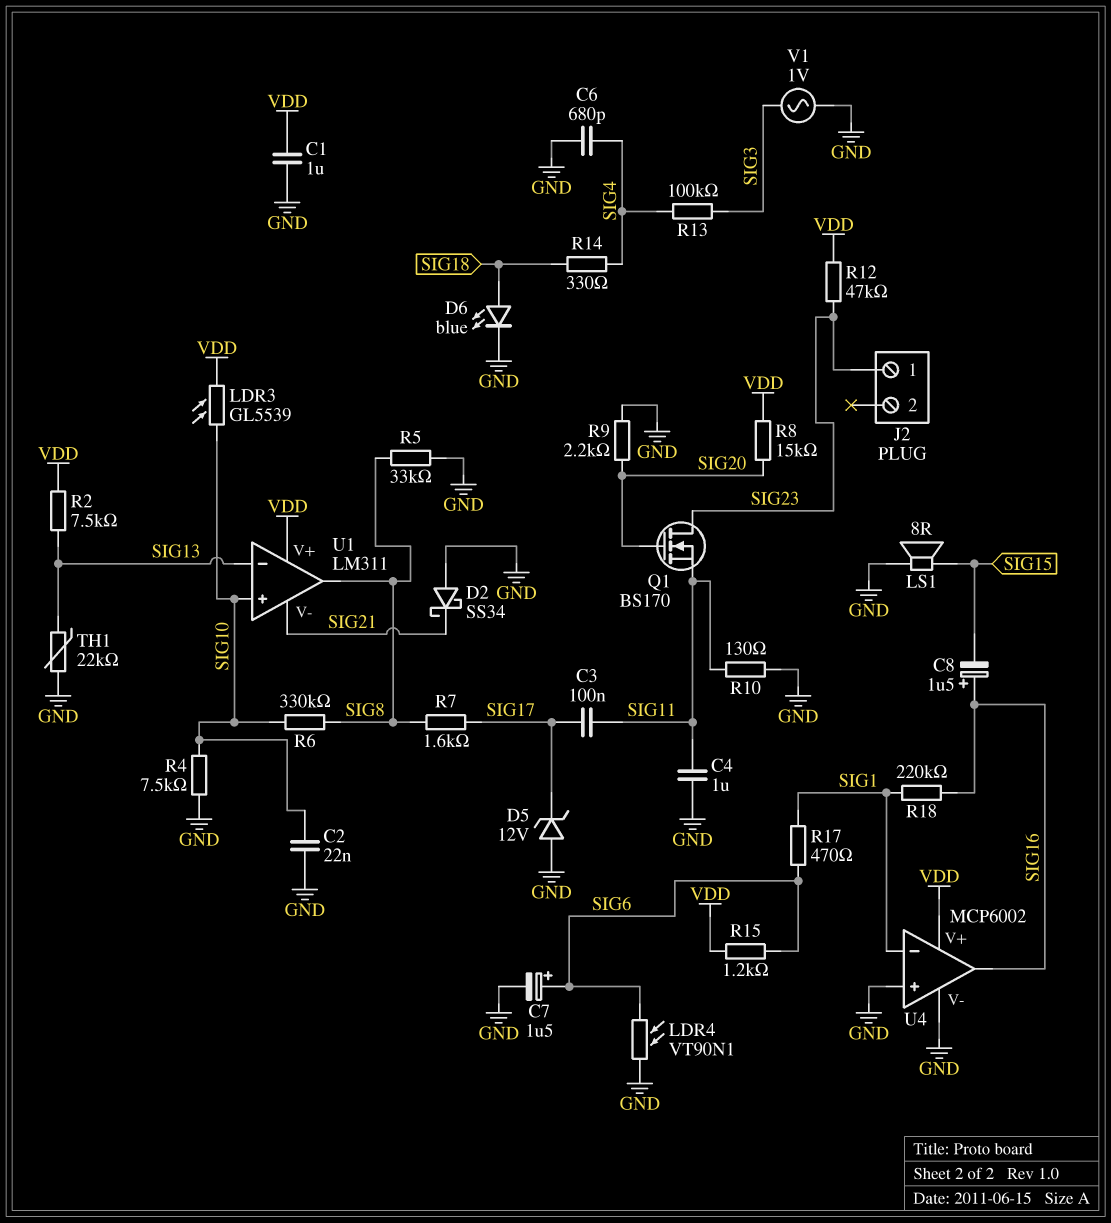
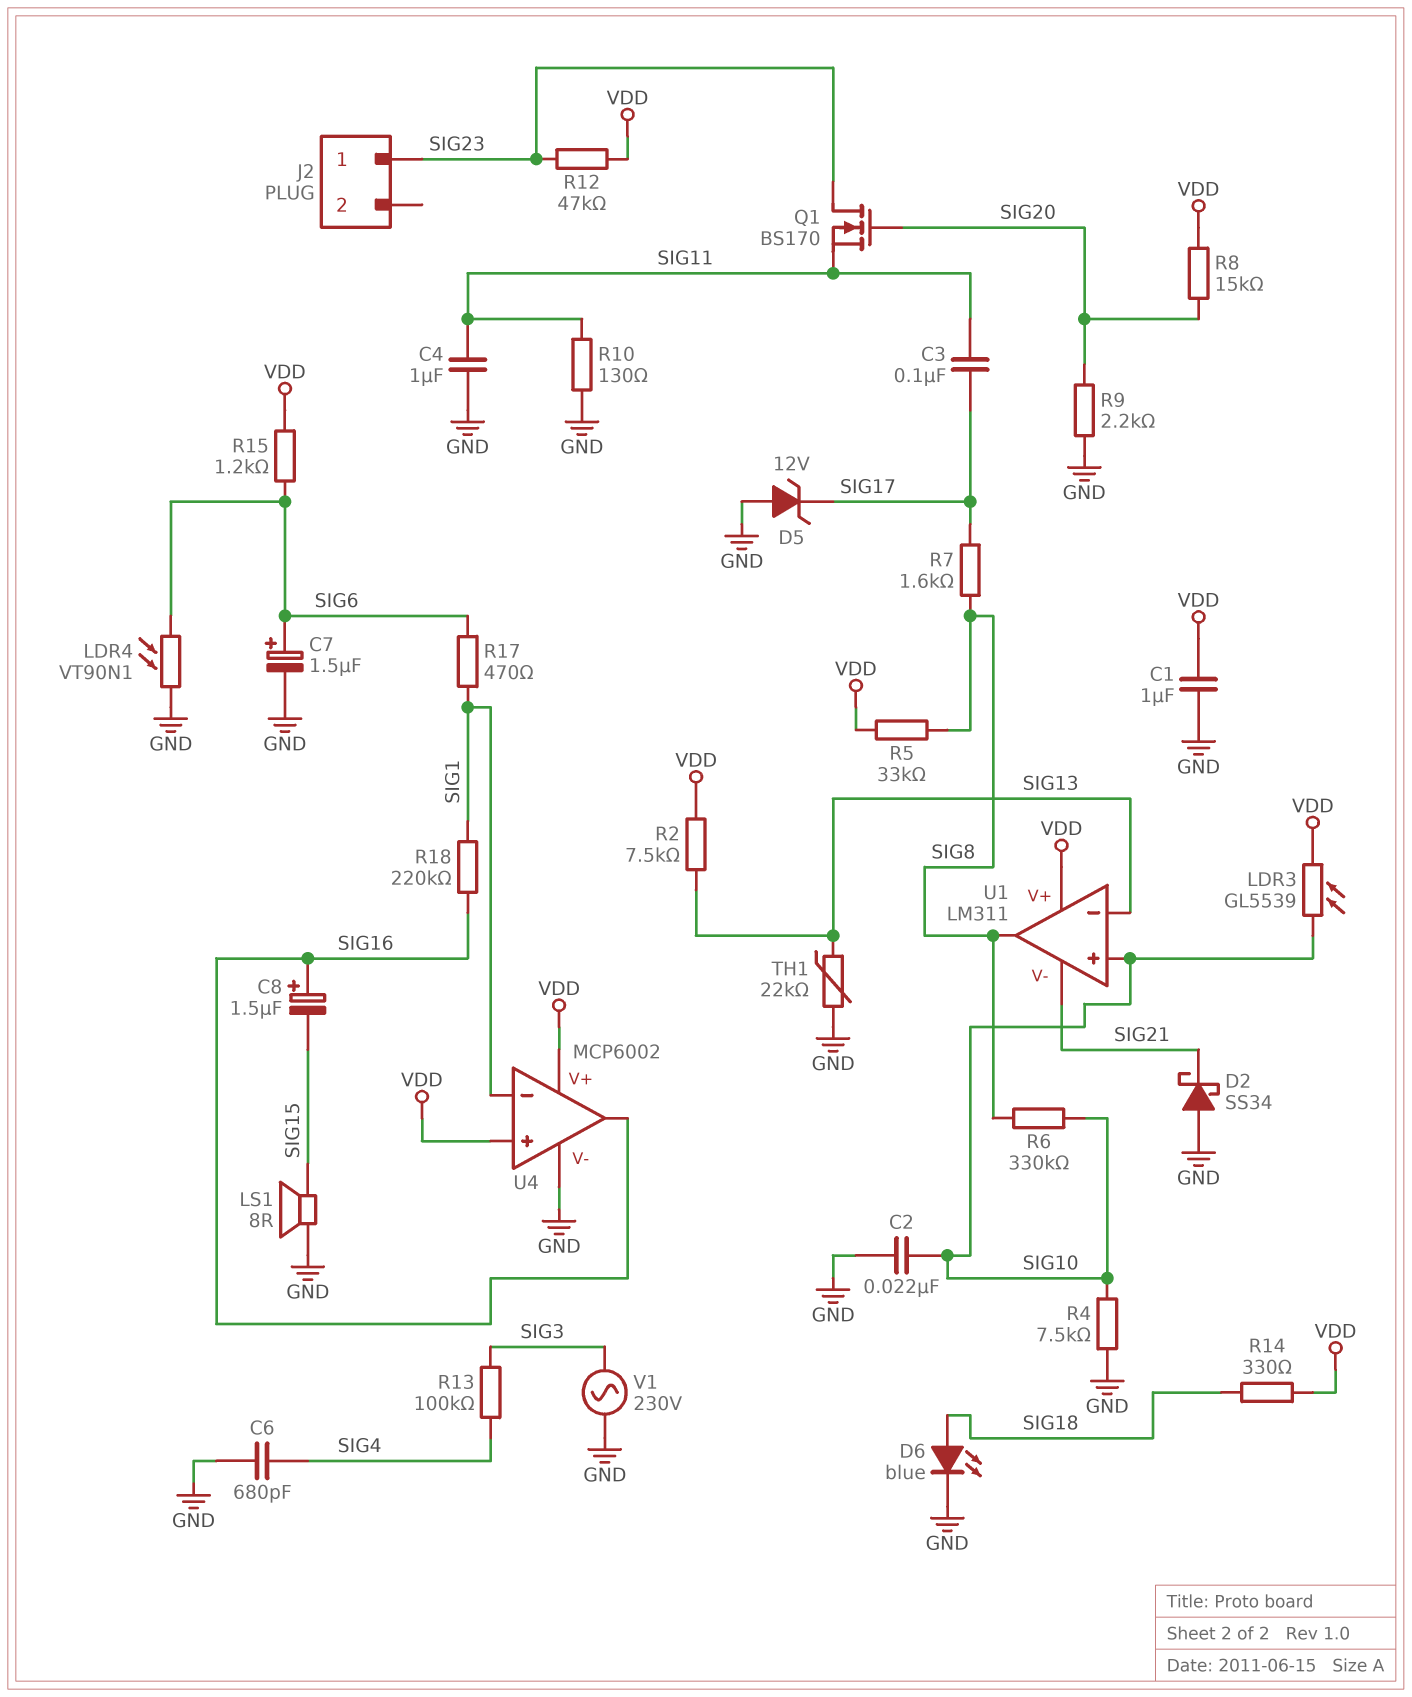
R5: 33k (GND, SIG8) -> 33k (SIG8, VDD)
R14: 330 (SIG4, SIG18) -> 330 (SIG18, VDD)
U4 pin in+: GND -> VDD
V1: AC 1V (GND, SIG3) -> AC 230V (GND, SIG3)

